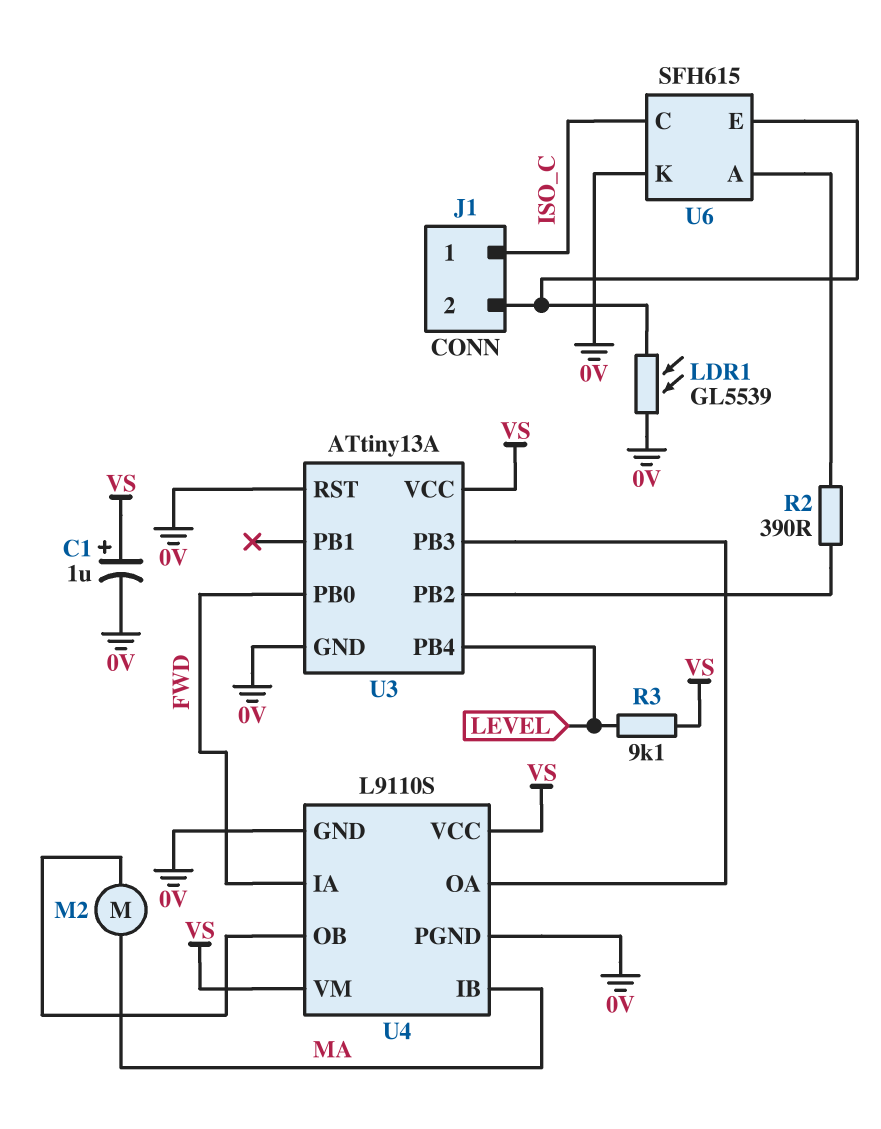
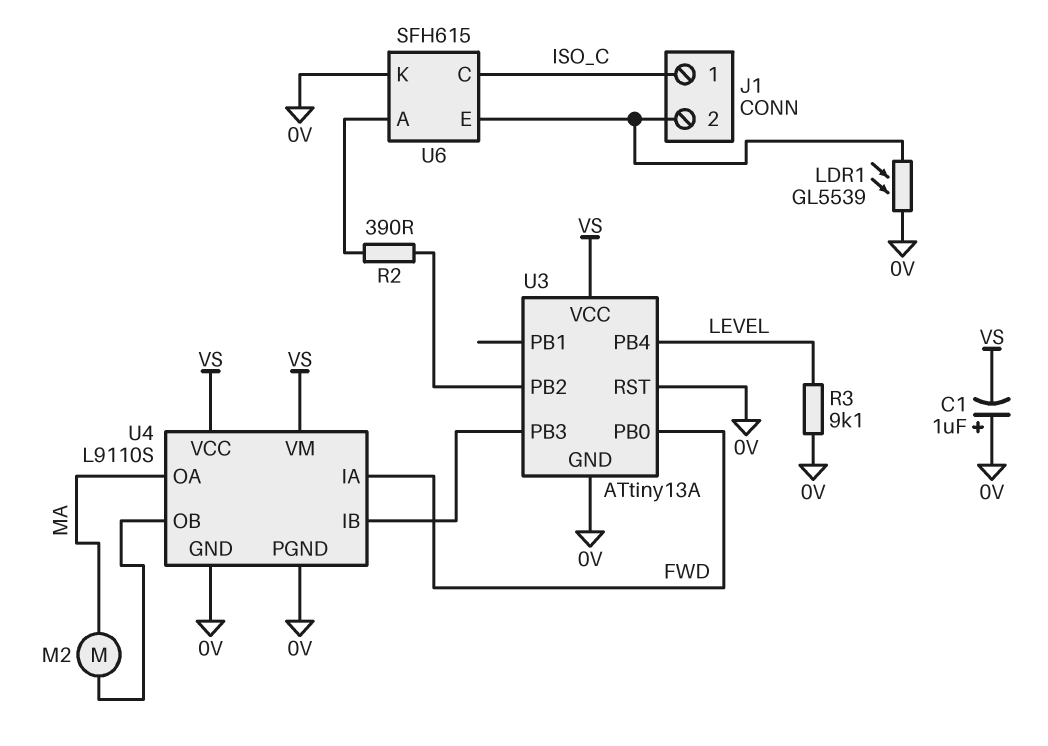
C1: 1uF (plus VS, minus 0V) -> 1uF (plus 0V, minus VS)
R3: 9.1k (LEVEL, VS) -> 9.1k (0V, LEVEL)
U4 pin IB: MA -> U3/PB3
U4 pin OA: U3/PB3 -> MA

